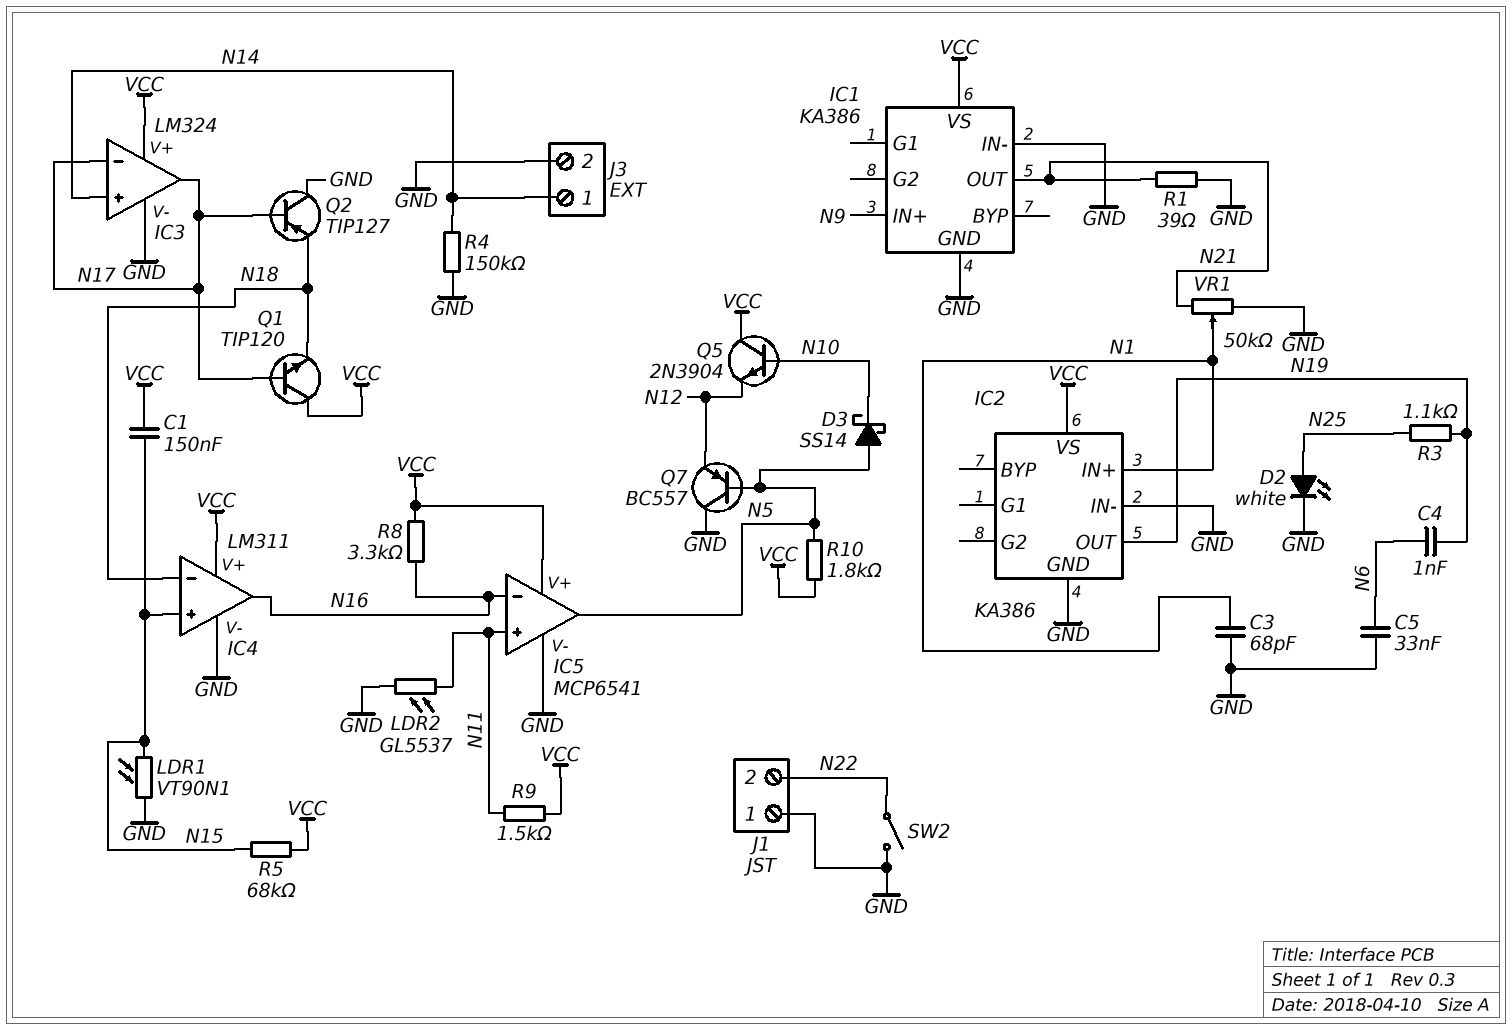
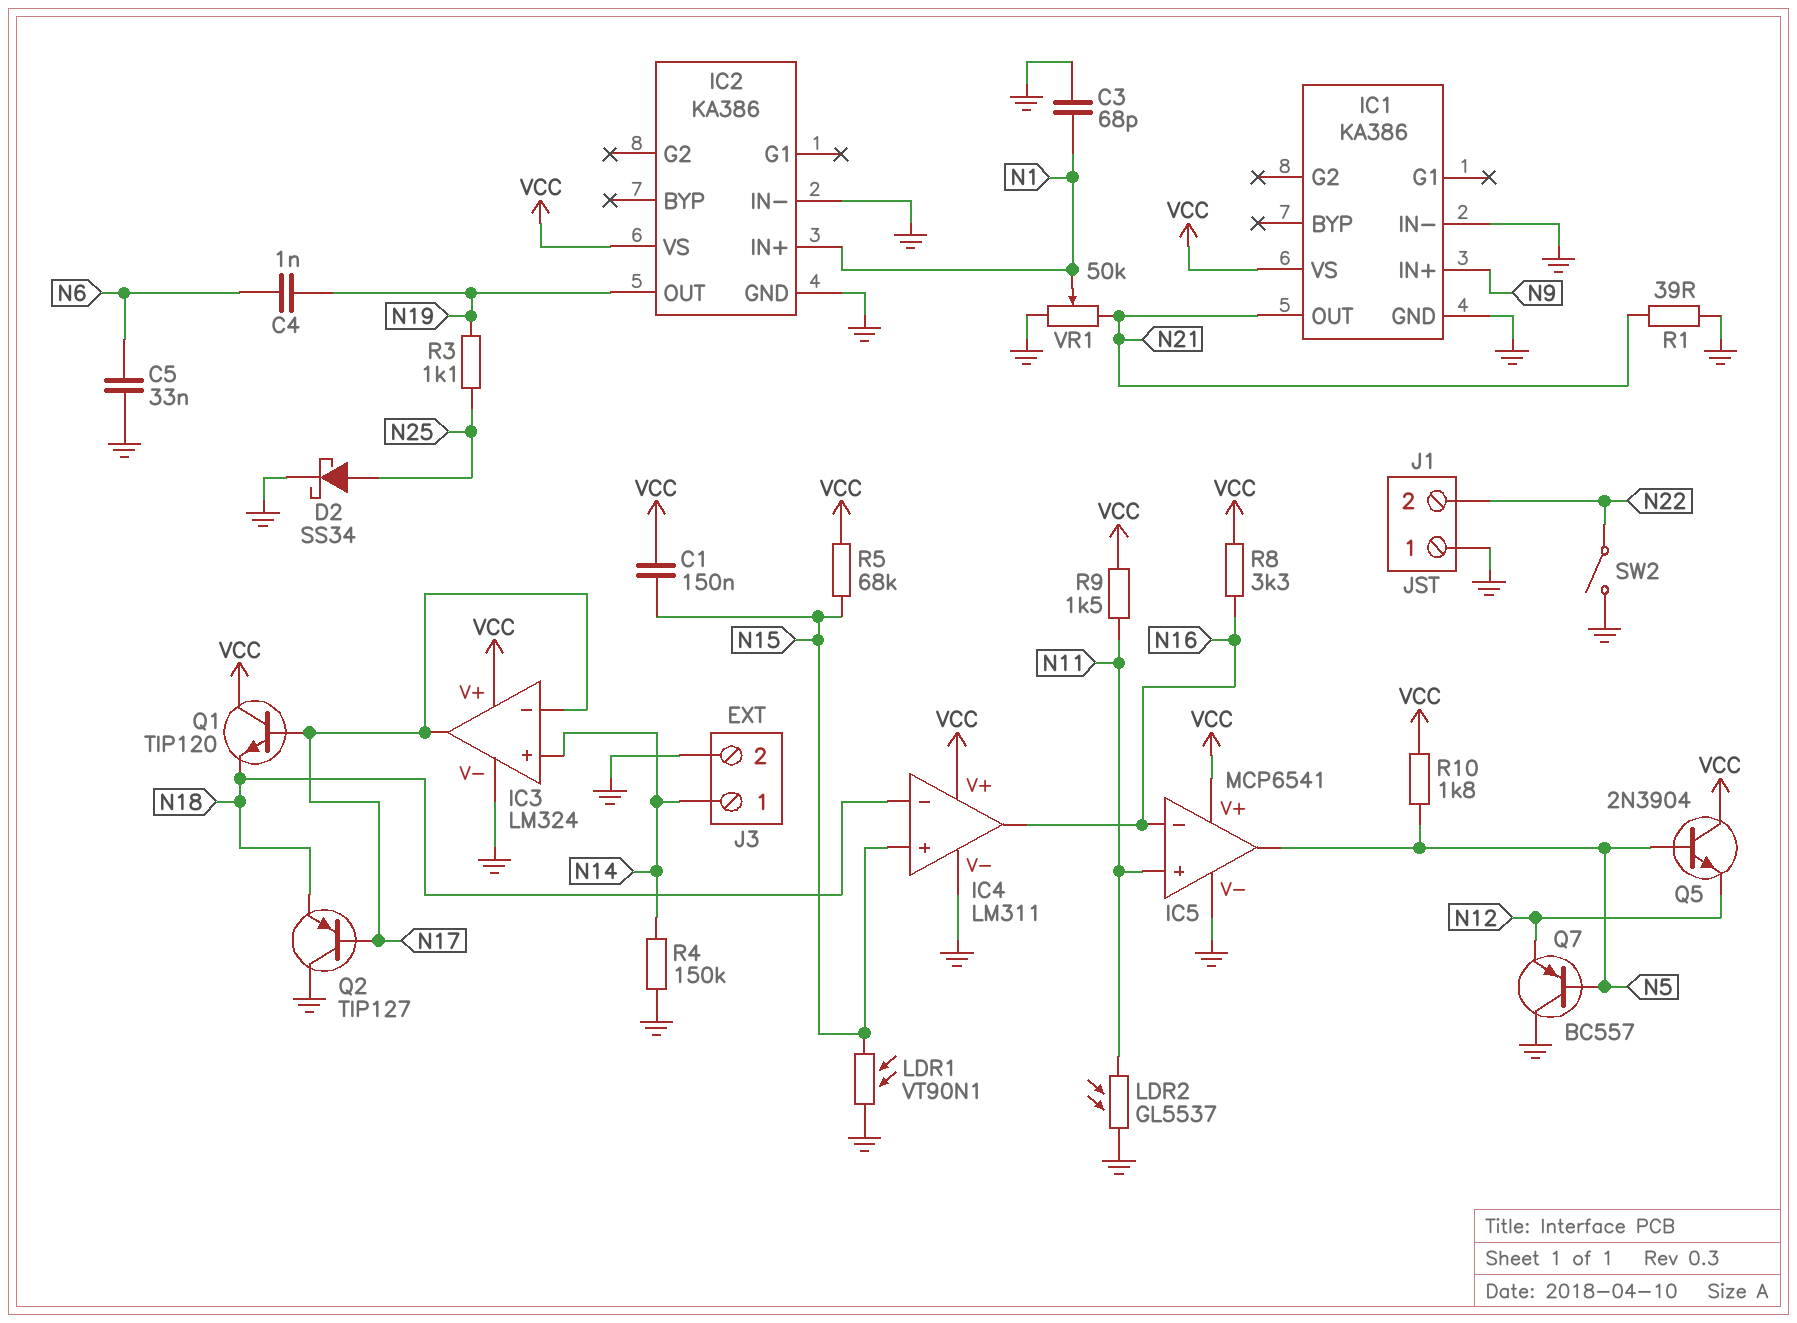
D2: LED white (A N25, K GND) -> schottky SS34 (A N25, K GND)
D3: schottky SS14 (A N5, K N10) -> none
Q5: NPN 2N3904 (B N10, C VCC, E N12) -> NPN 2N3904 (B N5, C VCC, E N12)

